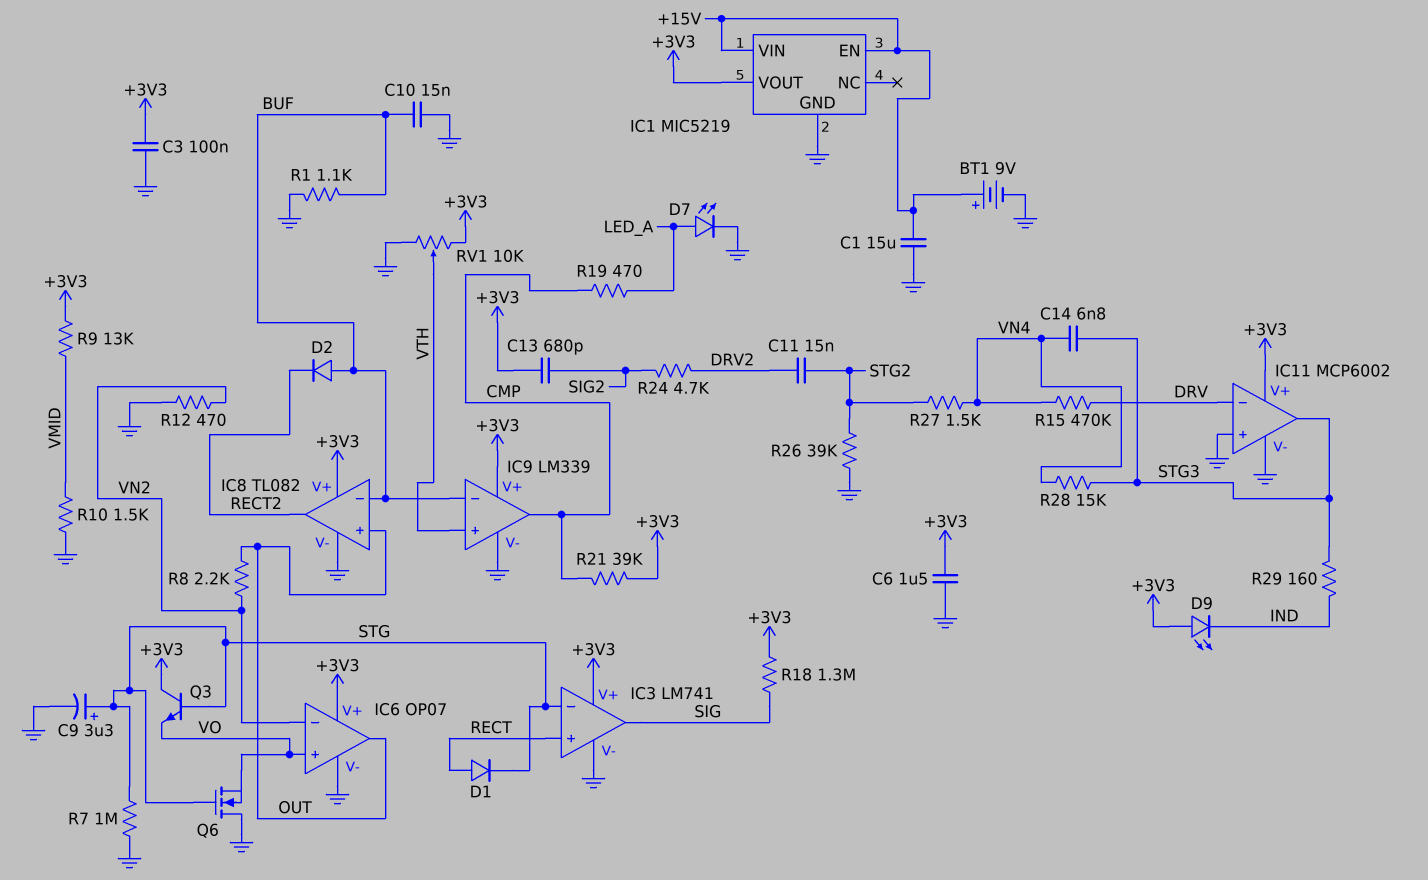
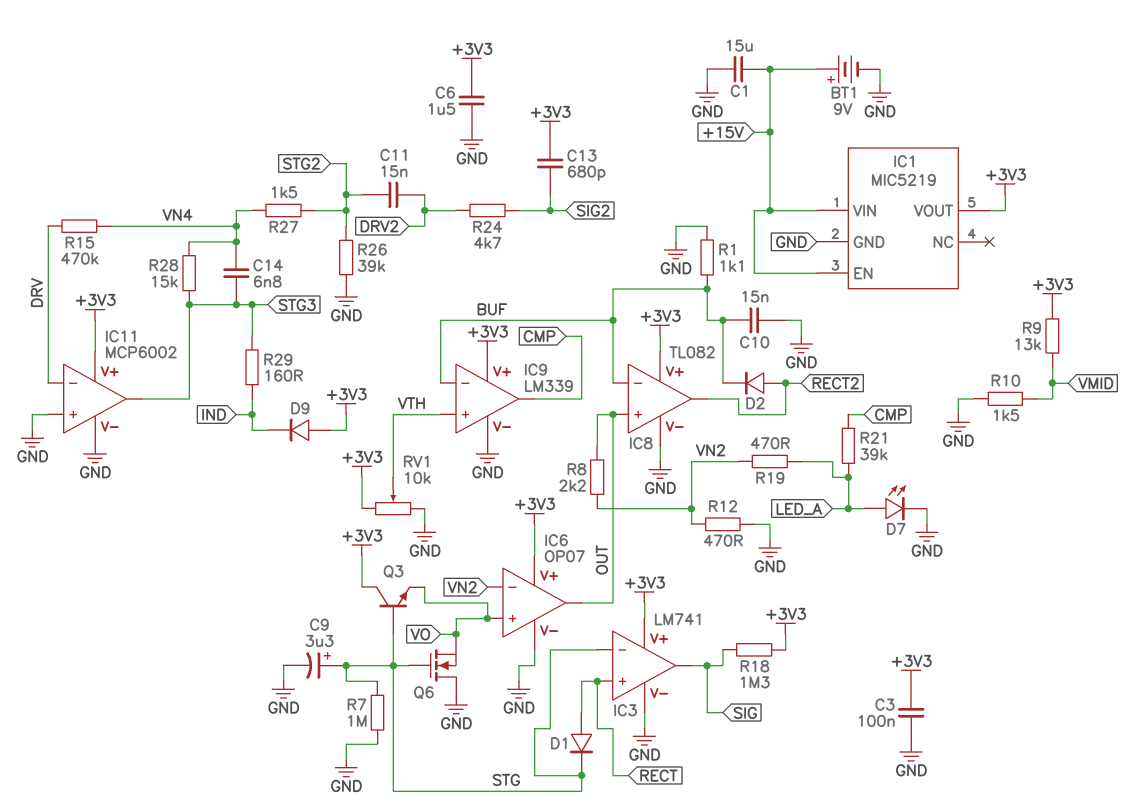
D2: diode (A BUF, K RECT2) -> diode (A RECT2, K BUF)
D9: LED (A +3V3, K IND) -> diode (A +3V3, K IND)
R19: 470 (CMP, LED_A) -> 470 (LED_A, VN2)
R21: 39k (+3V3, CMP) -> 39k (CMP, LED_A)

